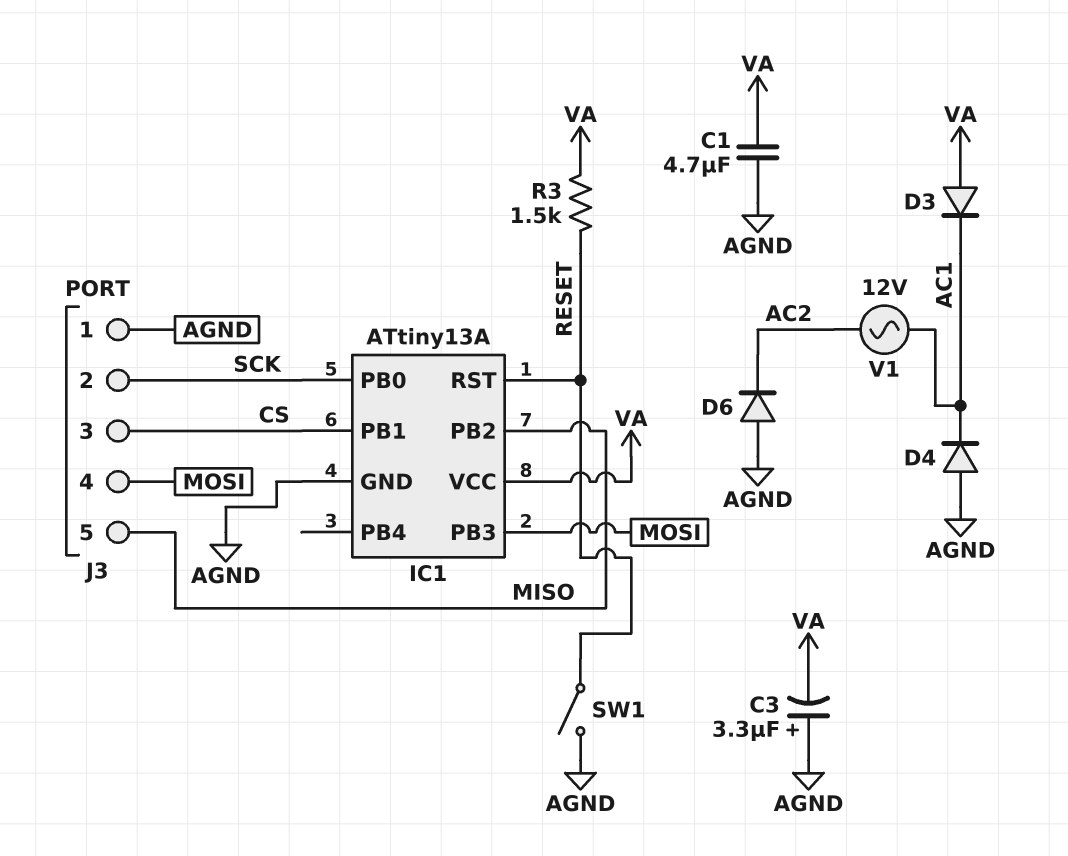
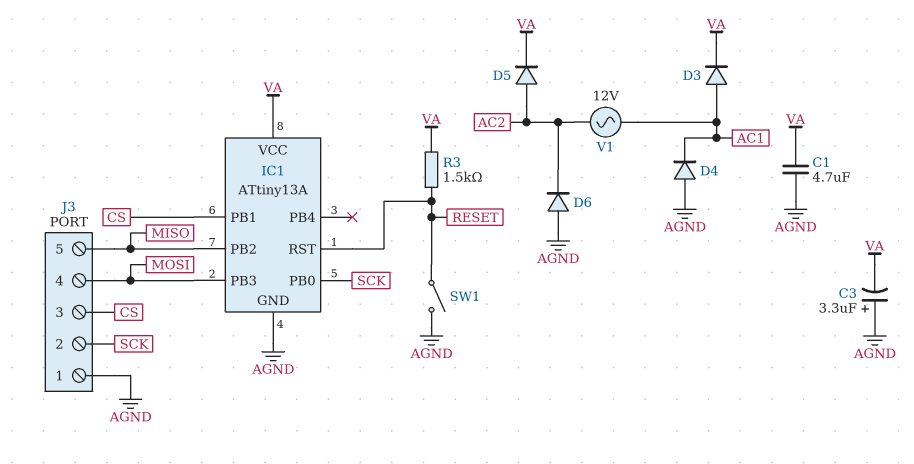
D3: diode (A VA, K AC1) -> diode (A AC1, K VA)
D5: none -> diode (A AC2, K VA)

